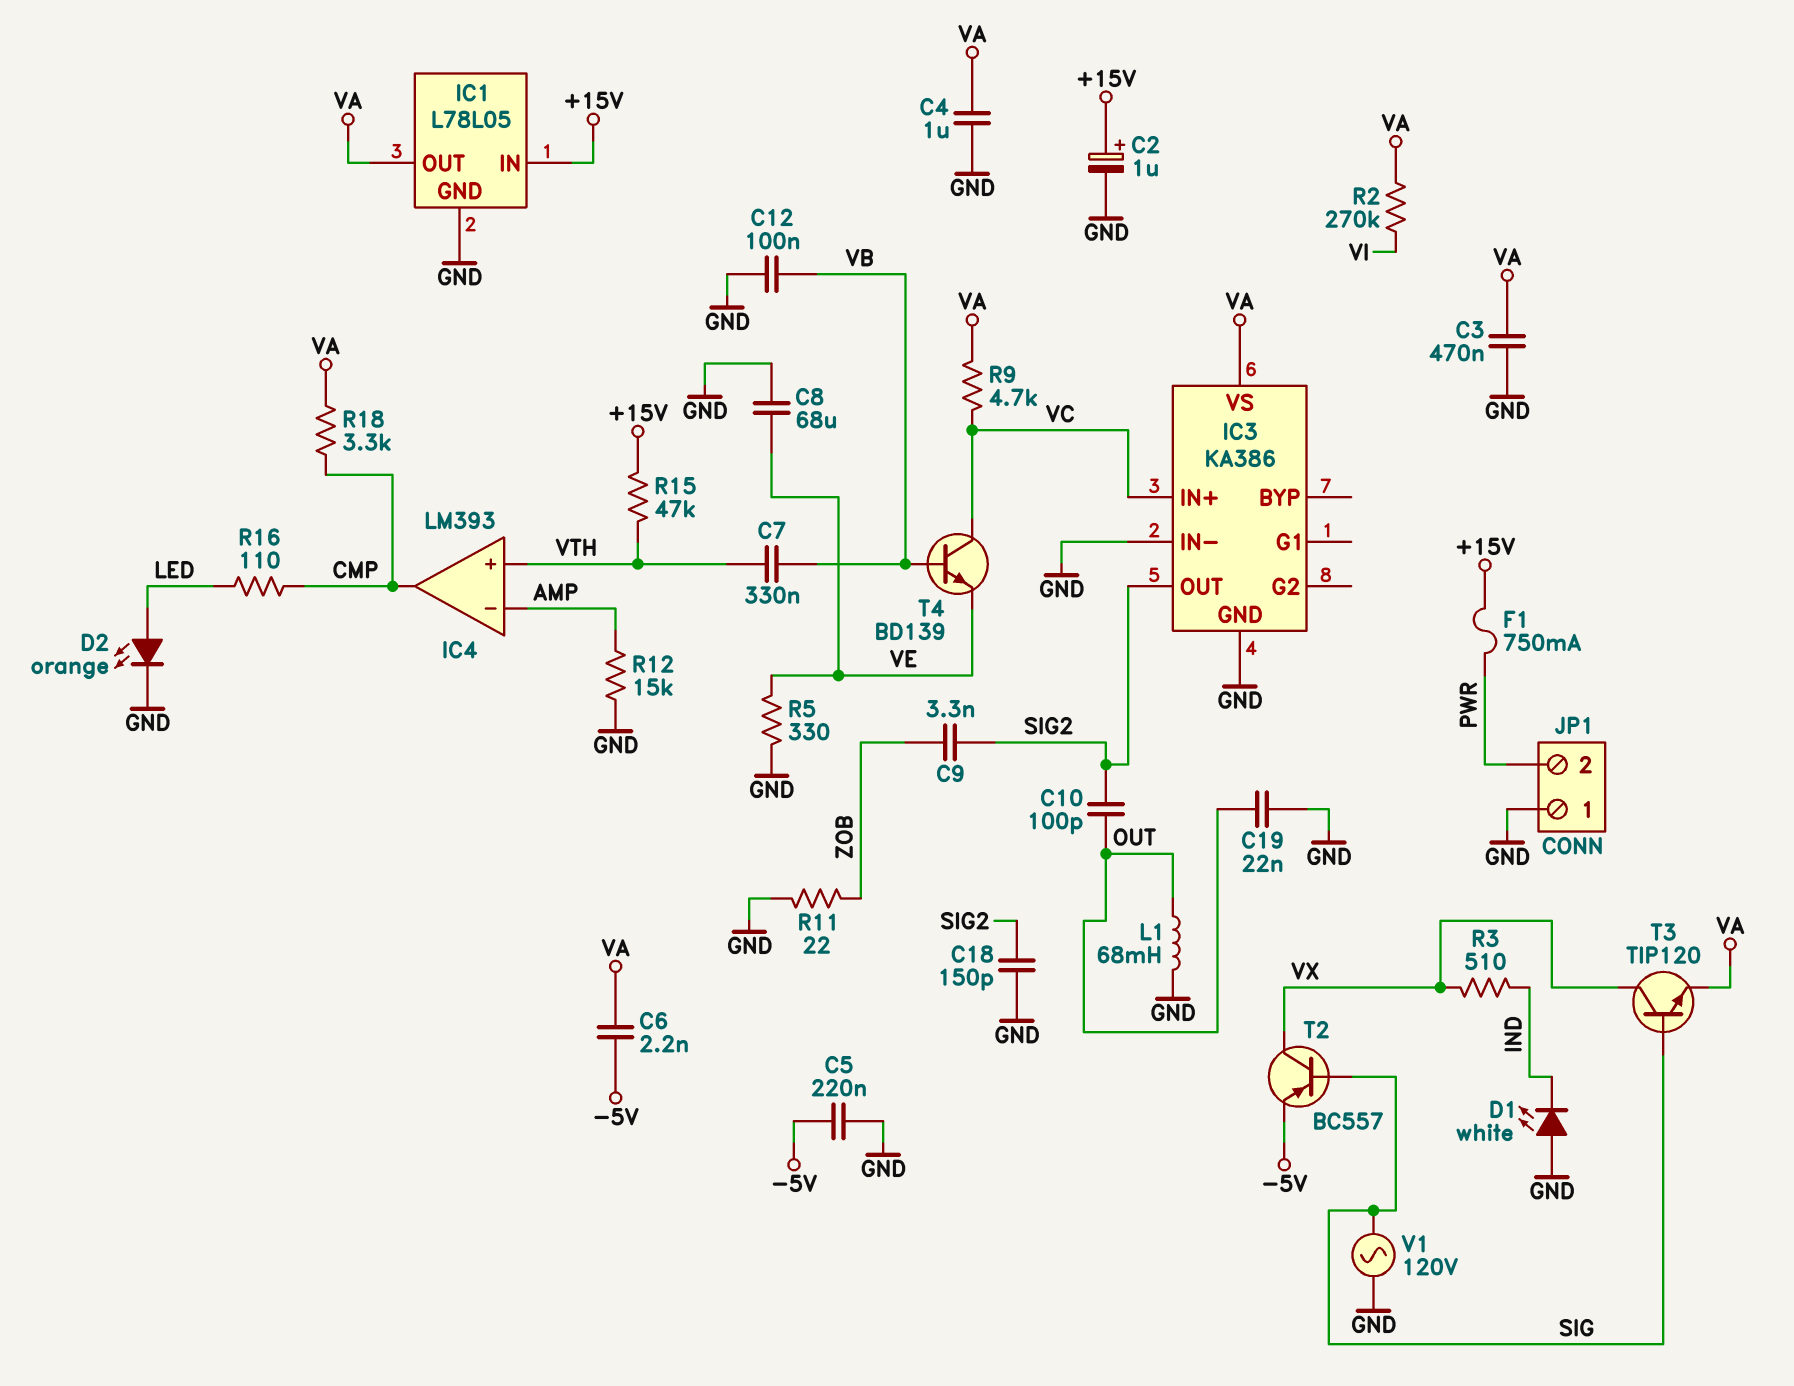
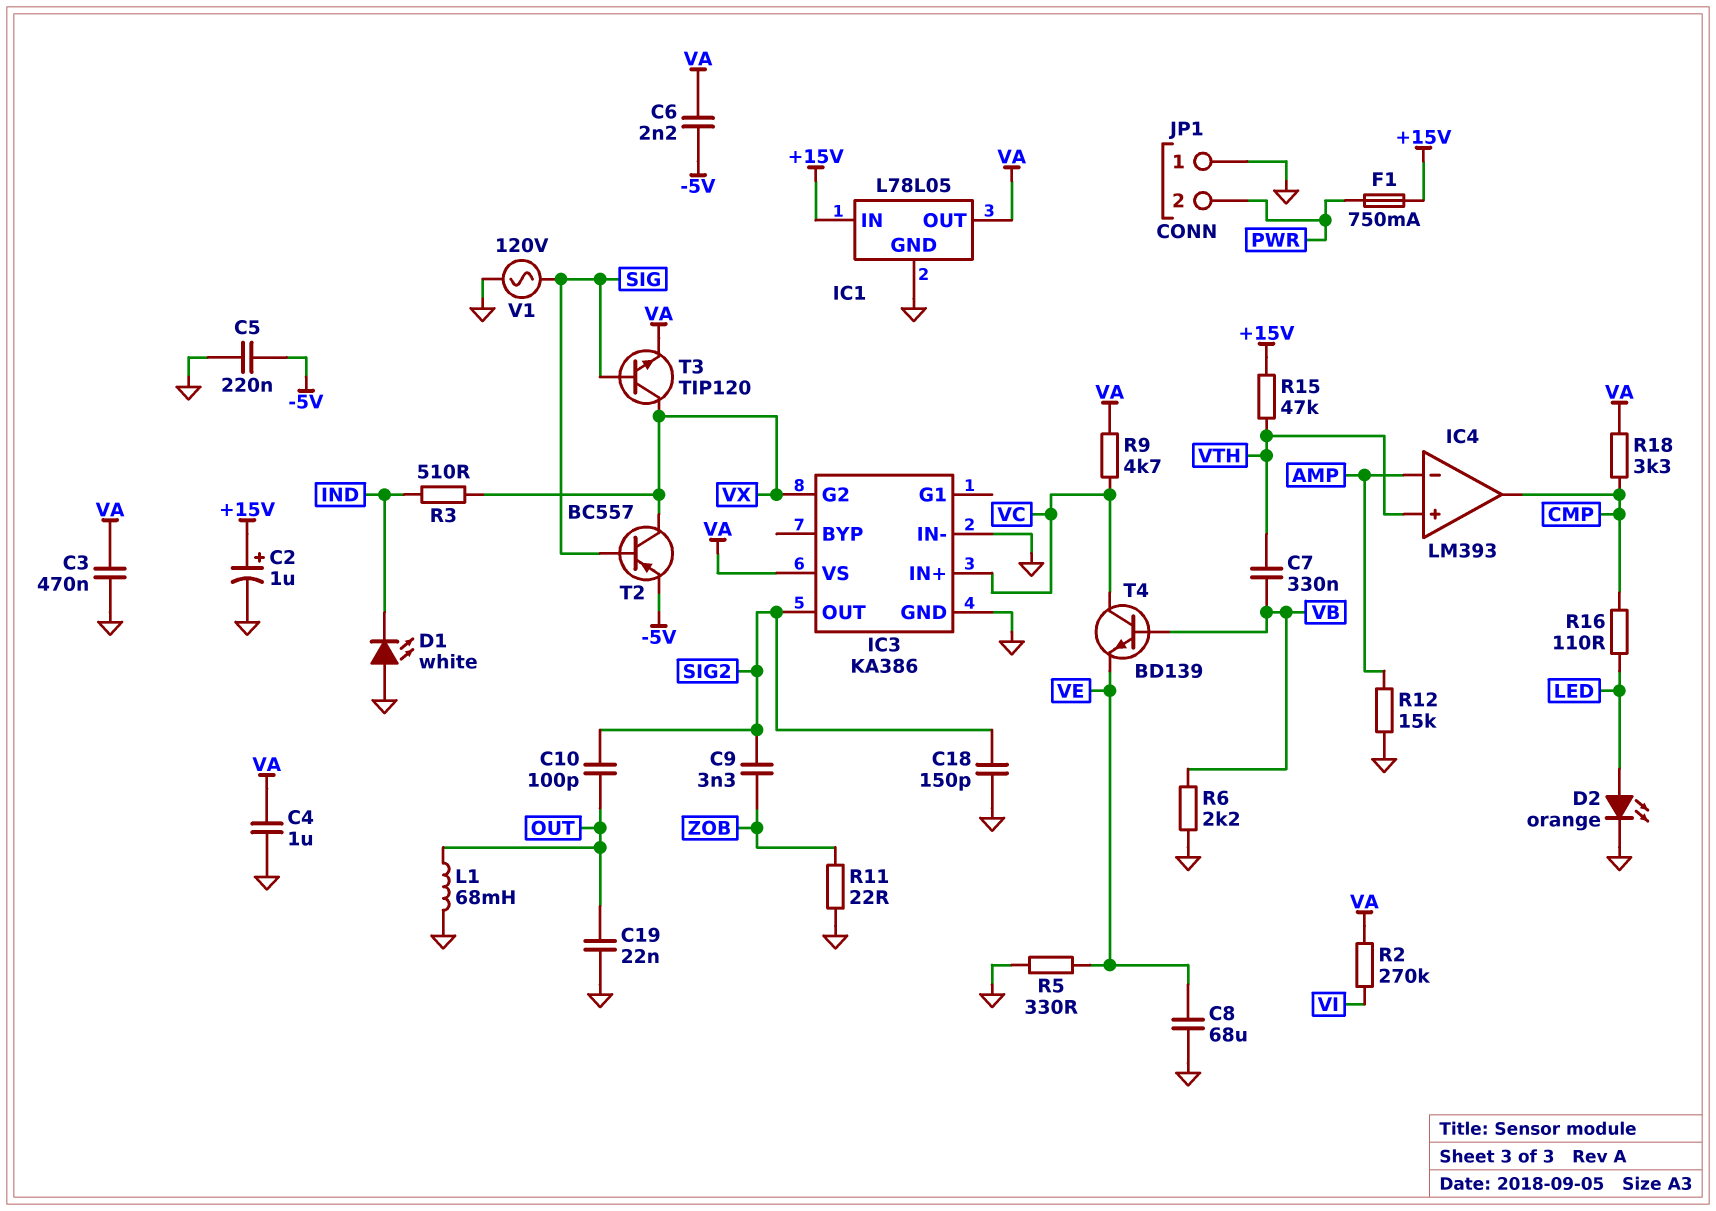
C12: 100nF (GND, VB) -> none
IC3 pin G2: none -> VX
R6: none -> 2.2k (GND, VB)

